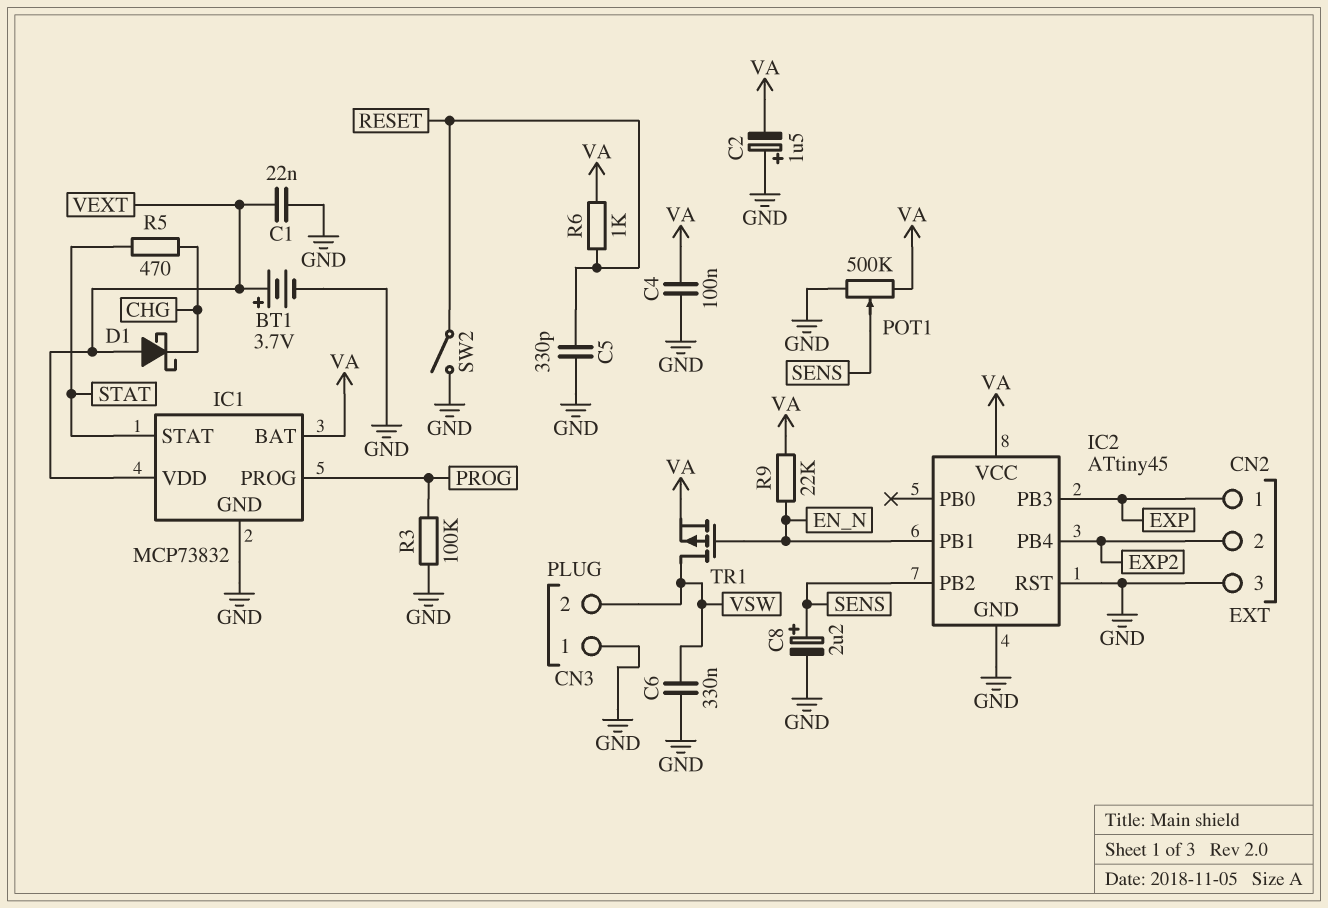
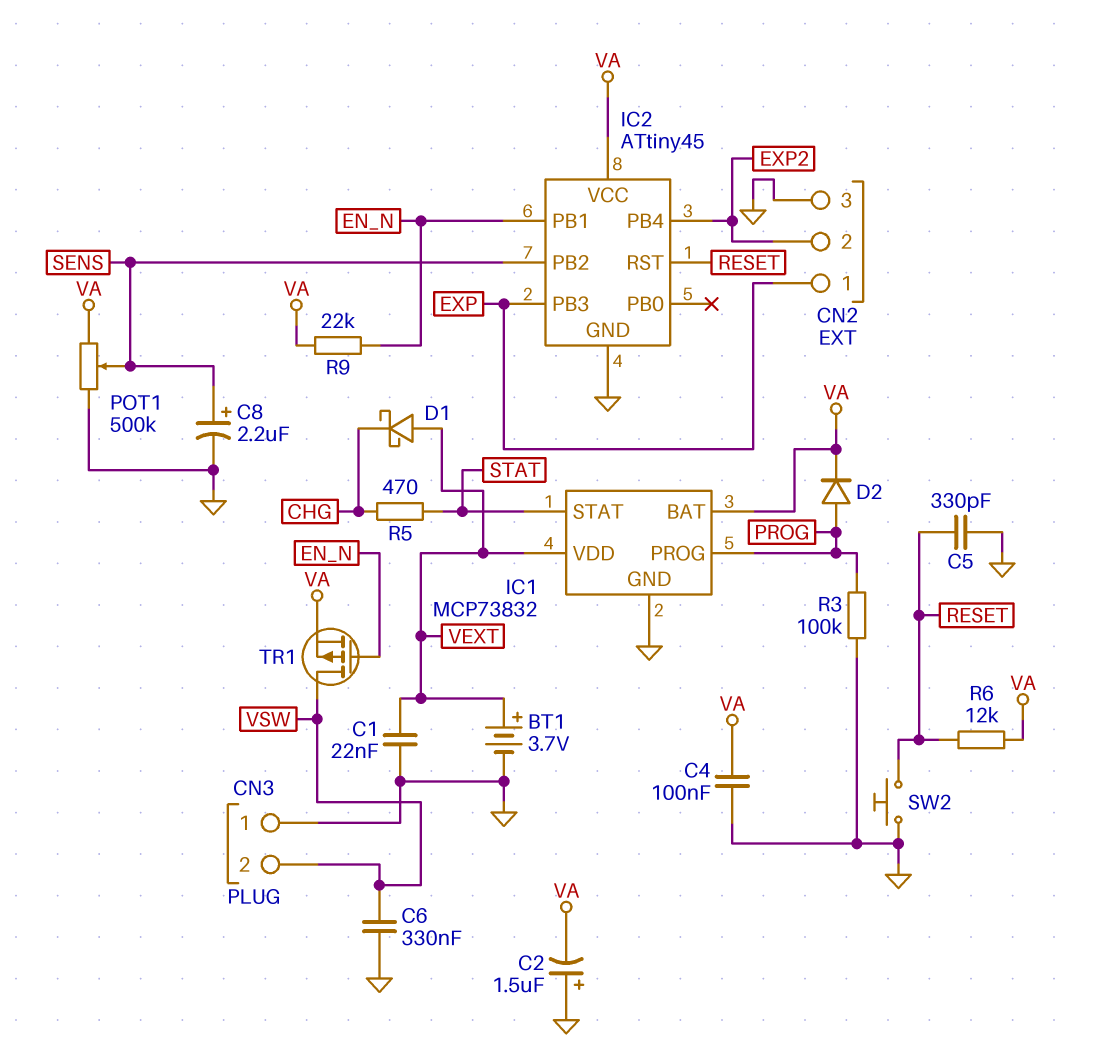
D2: none -> diode (A PROG, K VA)
IC2 pin RST: GND -> RESET
R6: 1k (RESET, VA) -> 12k (RESET, VA)
SW2: switch (GND, RESET) -> button (GND, RESET)

